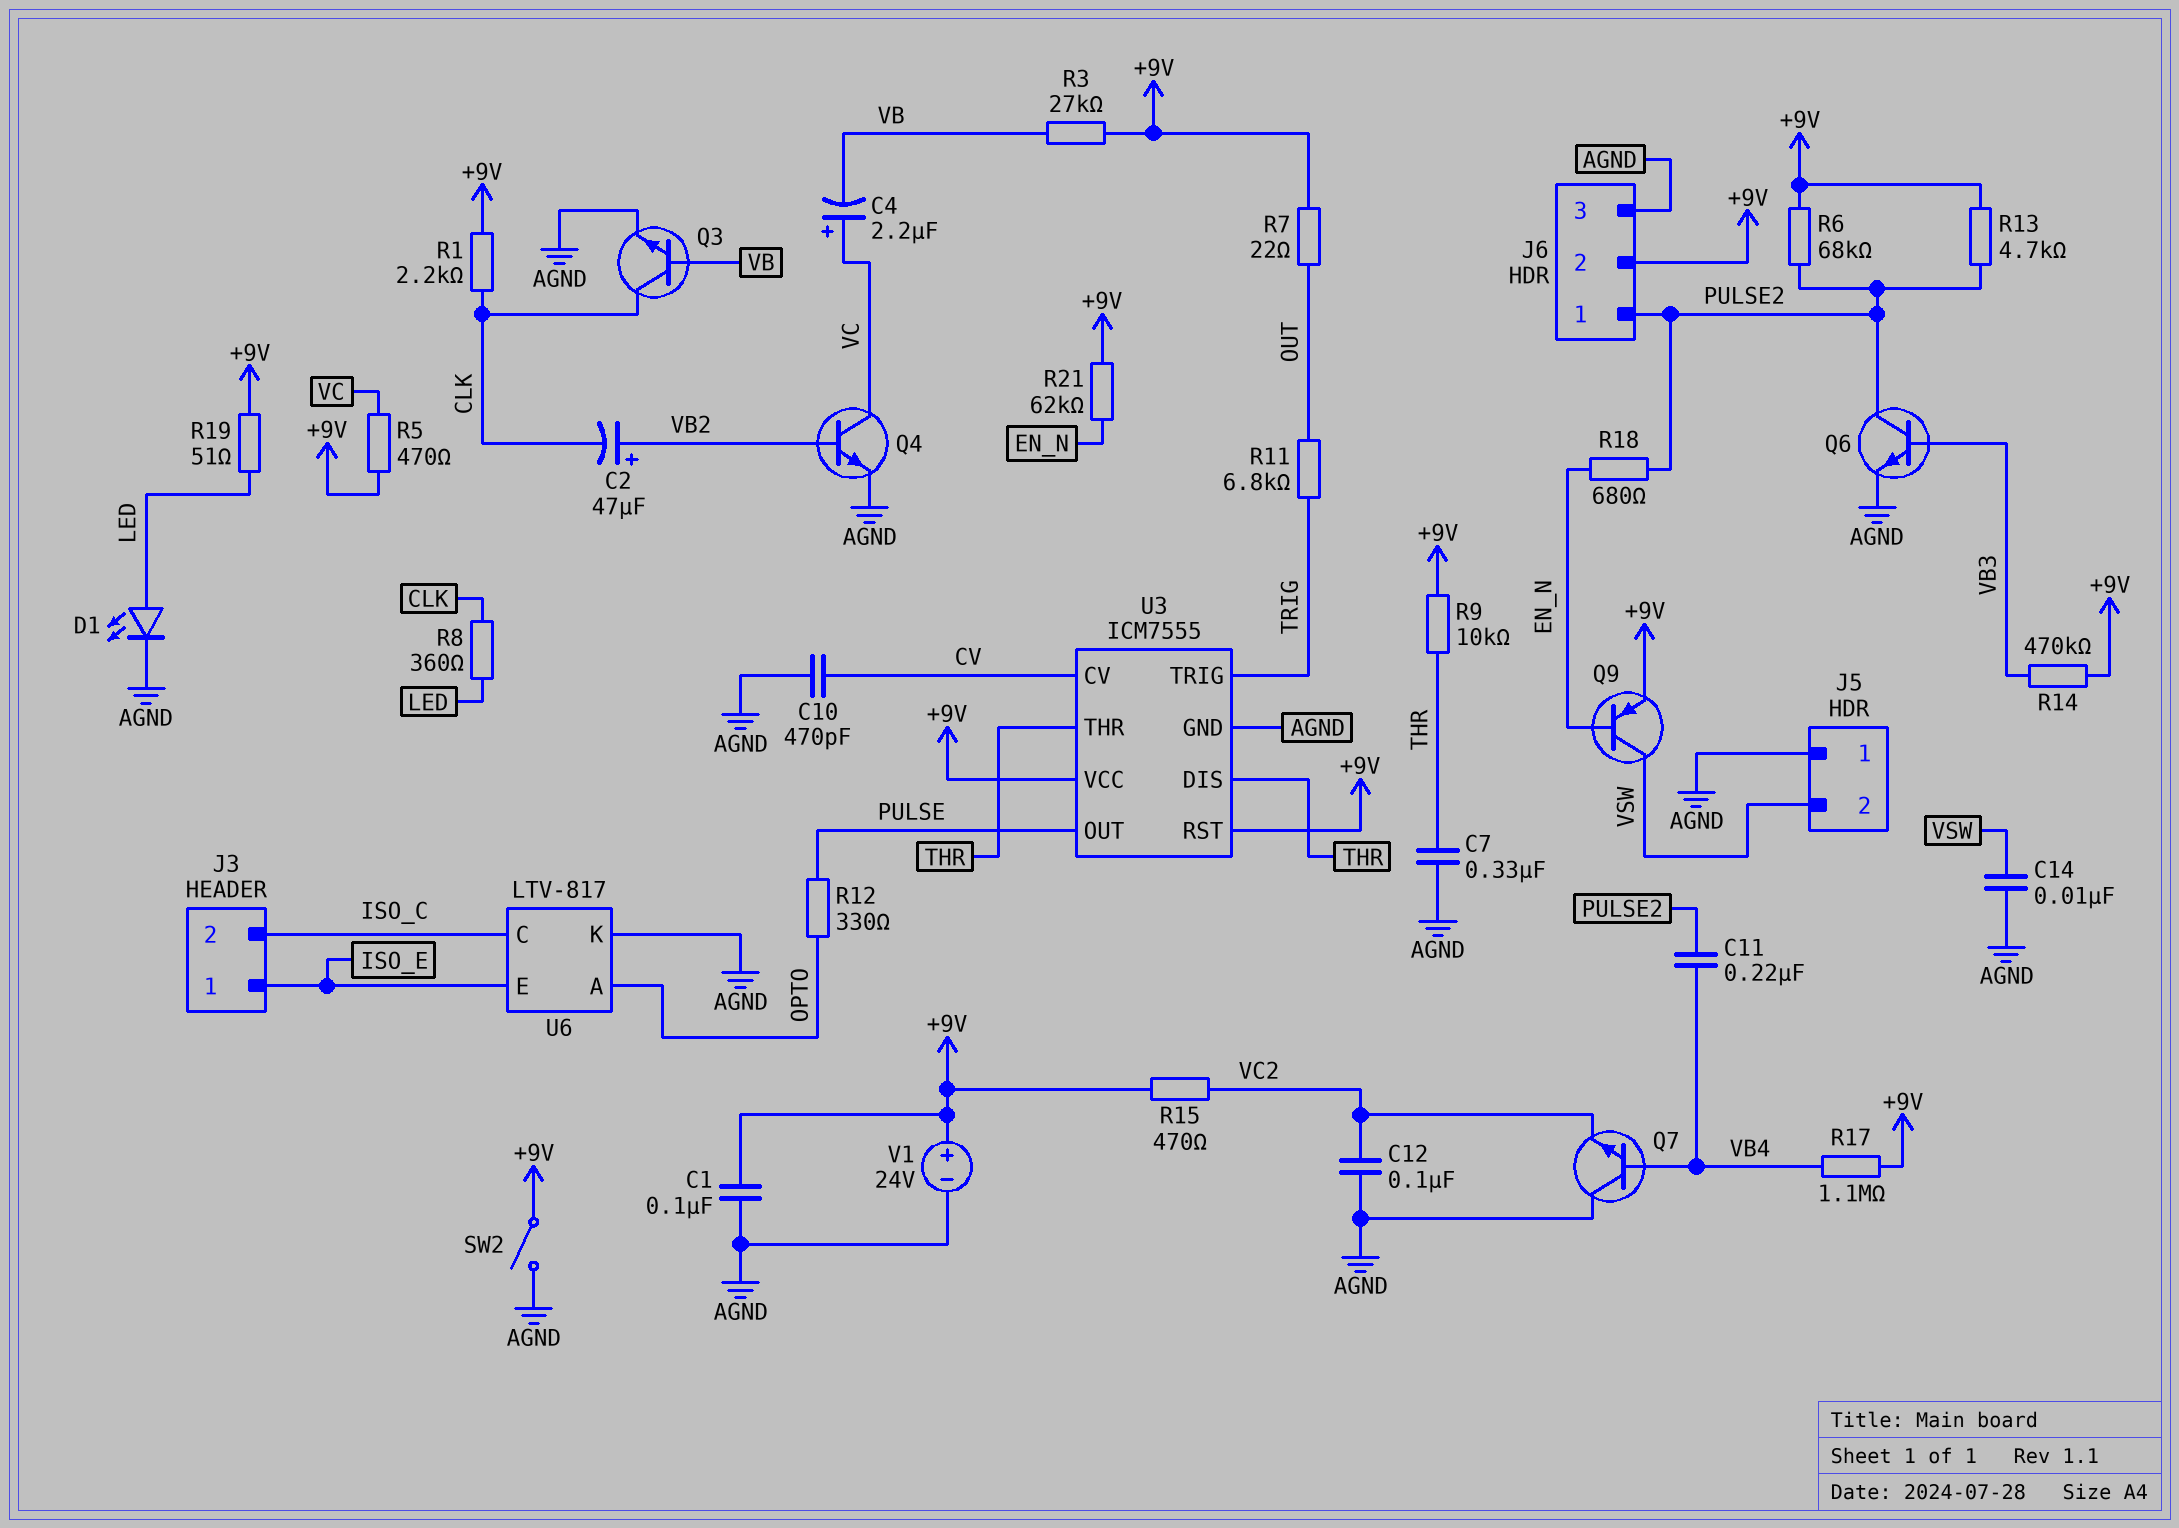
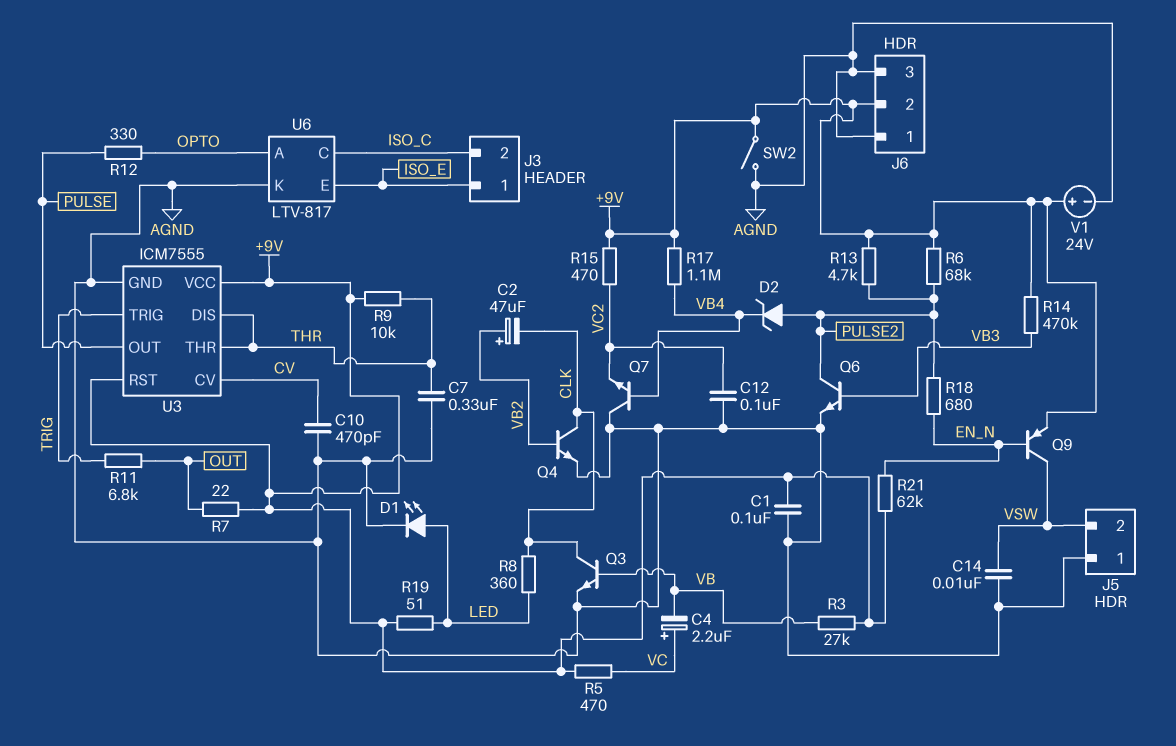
C11: 220nF (PULSE2, VB4) -> none
D2: none -> zener (A PULSE2, K VB4)
J6 pin 1: PULSE2 -> AGND
Q4: NPN (B VB2, C VC, E AGND) -> NPN (B VB2, C CLK, E AGND)
R1: 2.2k (+9V, CLK) -> none

